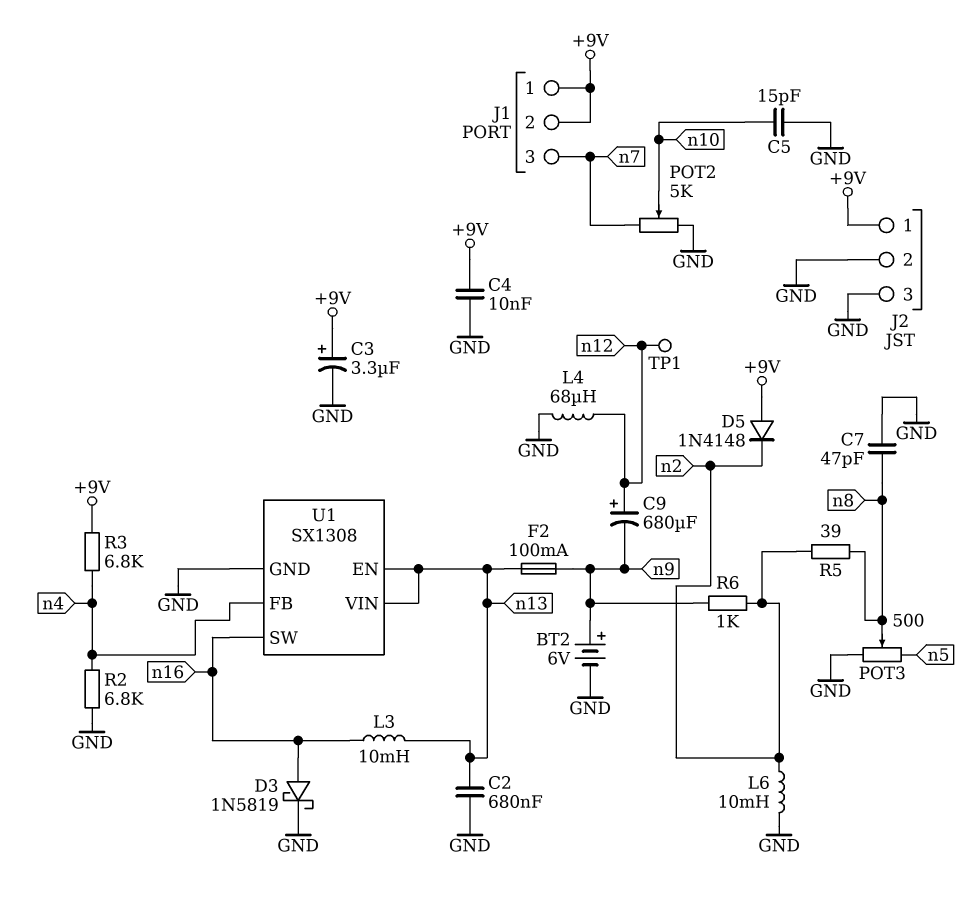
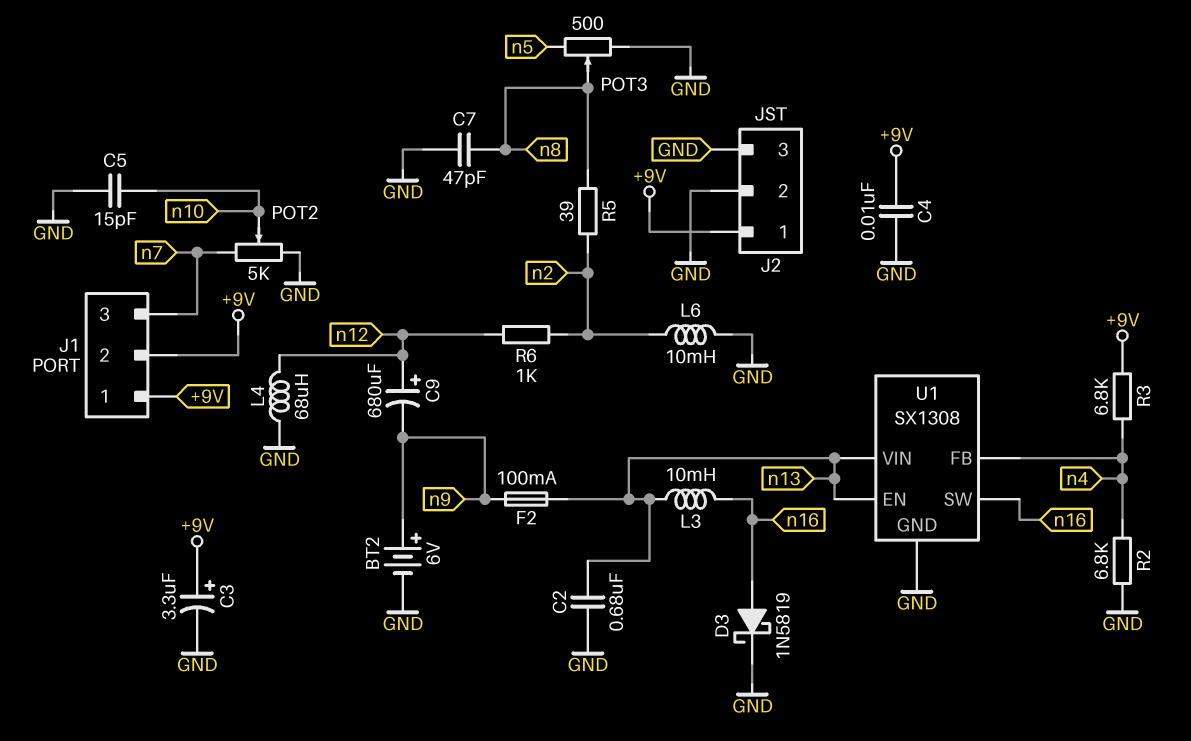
D5: diode 1N4148 (A +9V, K n2) -> none
R6: 1k (n2, n9) -> 1k (n2, n12)
TP1: test point (n12) -> none

